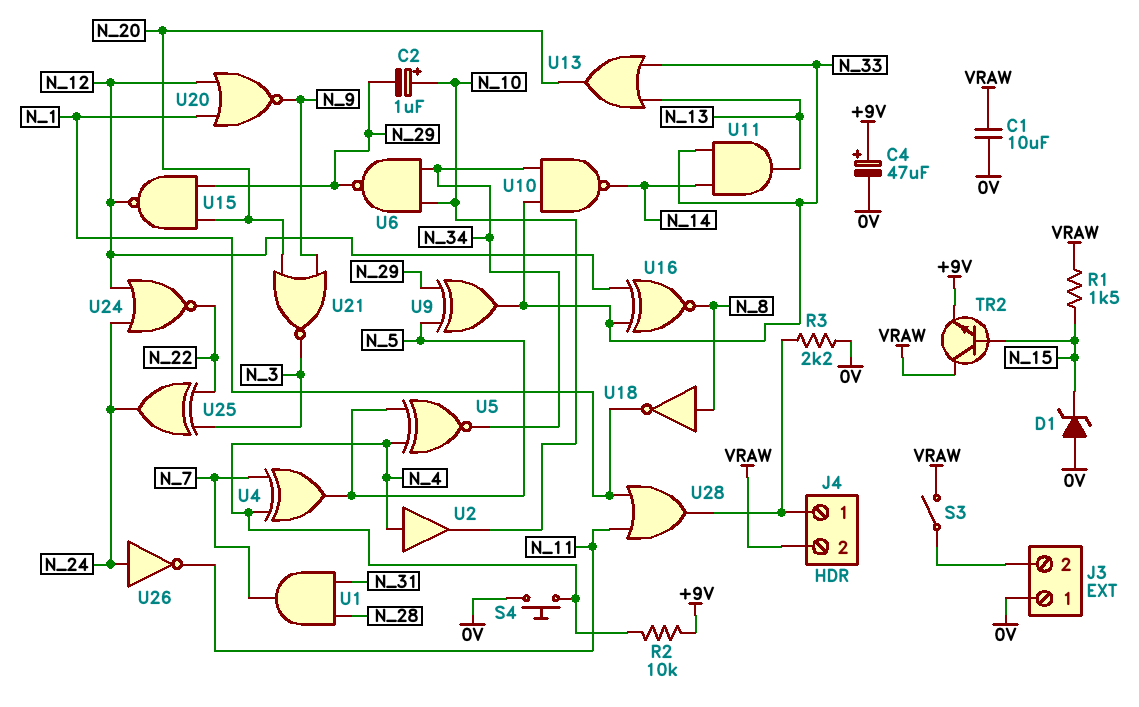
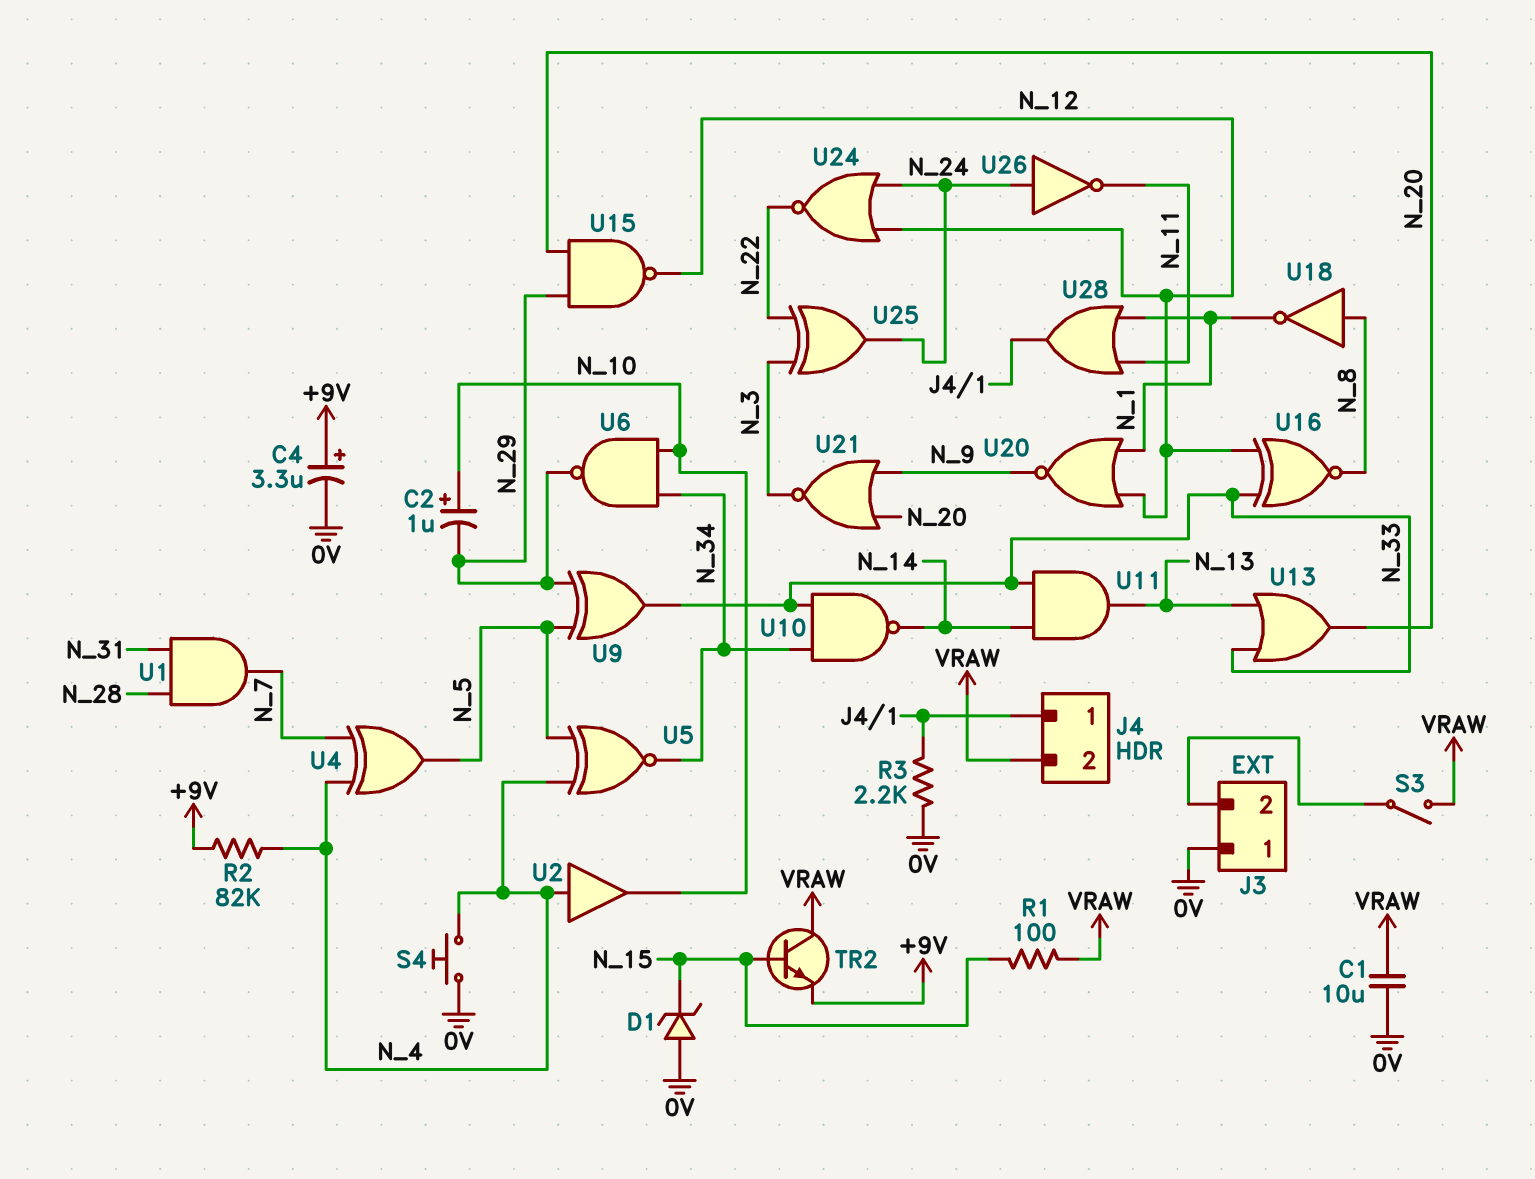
C4: 47uF (plus +9V, minus 0V) -> 3.3uF (plus +9V, minus 0V)
R1: 1.5k (N_15, VRAW) -> 100 (N_15, VRAW)
R2: 10k (+9V, N_4) -> 82k (+9V, N_4)

